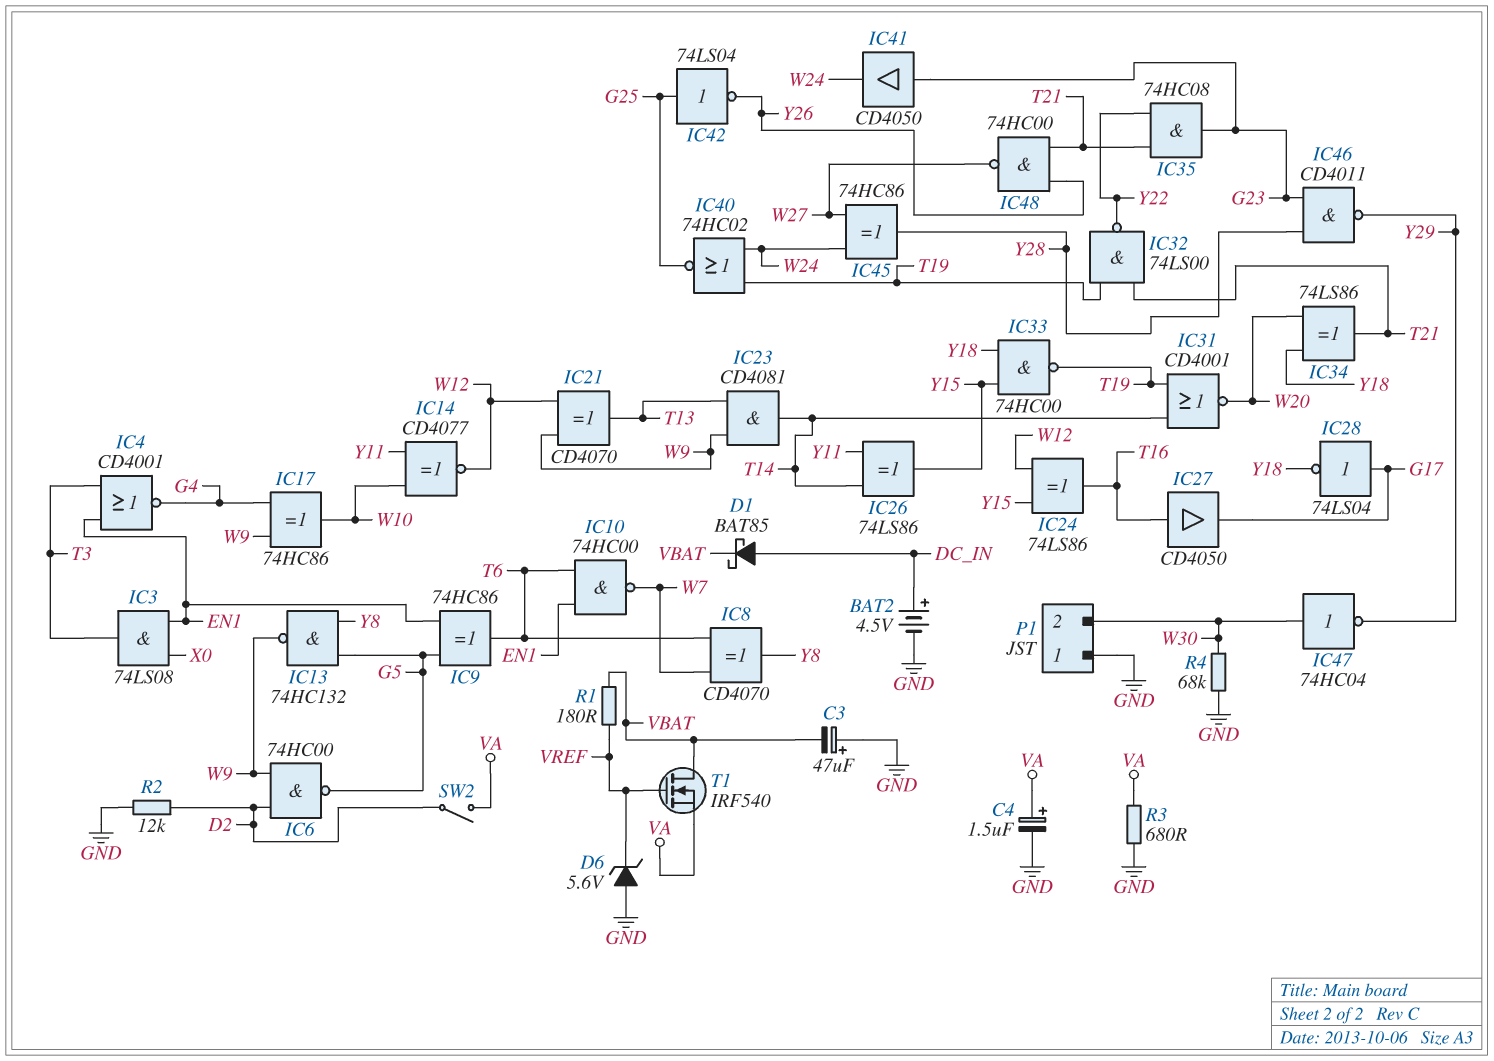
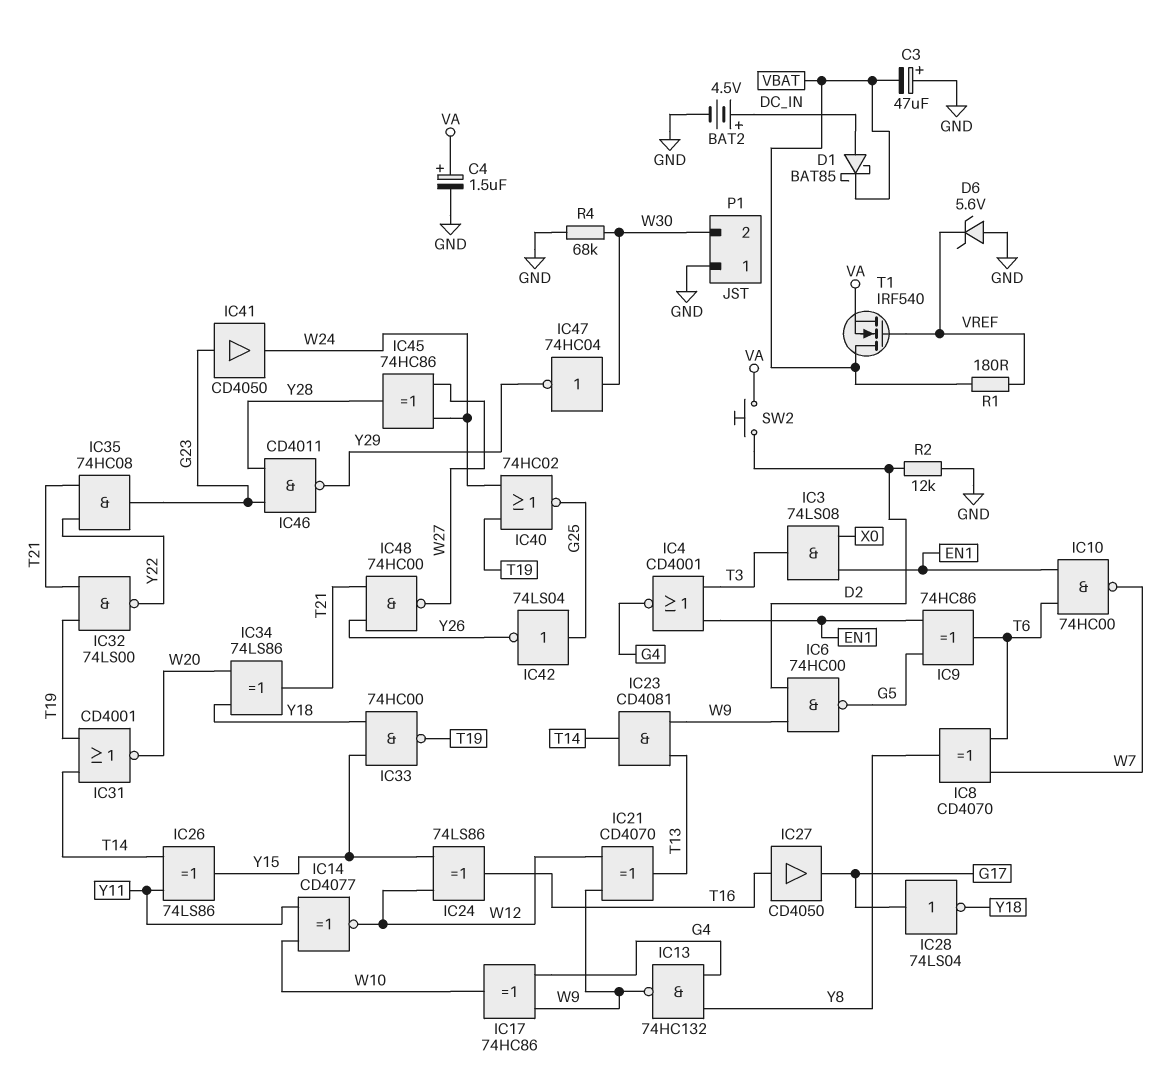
IC13: NAND 74HC132 (in G5, in Y8, out W9) -> NAND 74HC132 (in G4, in Y8, out W9)
R3: 680 (GND, VA) -> none
SW2: switch (D2, VA) -> button (D2, VA)

